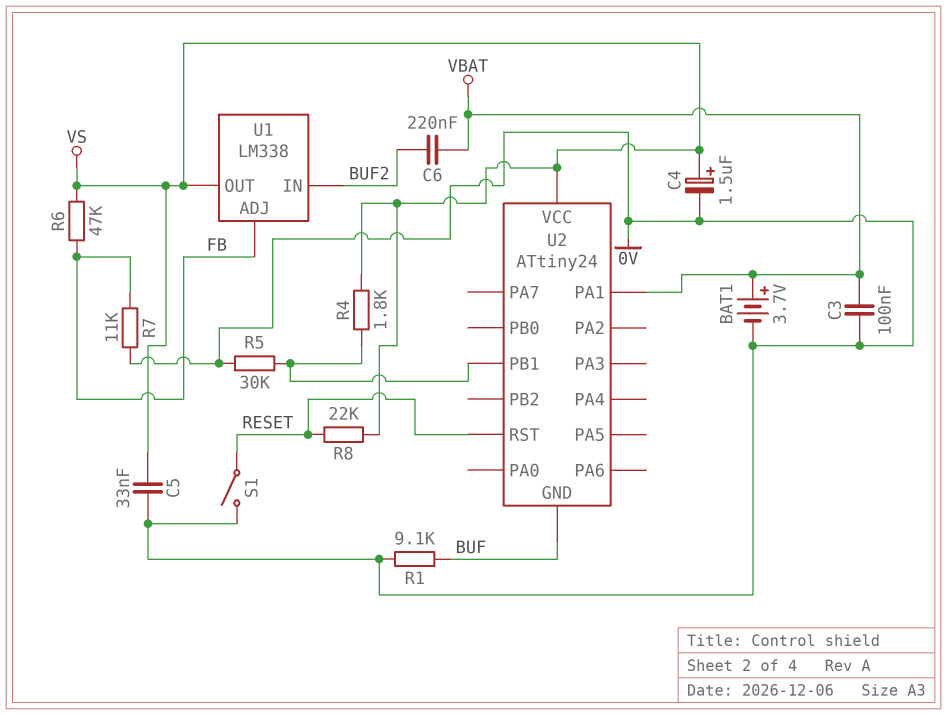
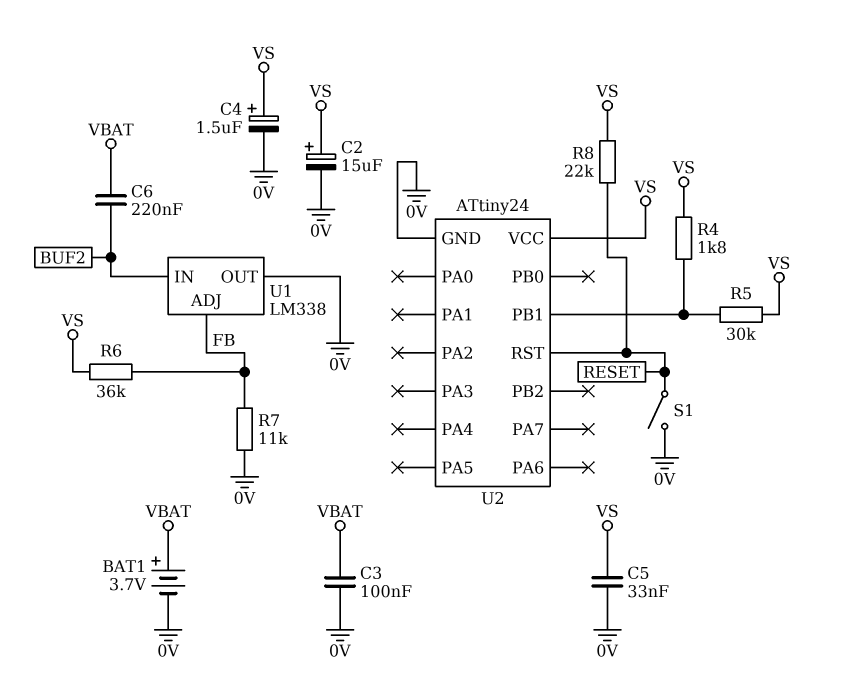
C2: none -> 15uF (plus VS, minus 0V)
R1: 9.1k (0V, BUF) -> none
R5: 30k (0V, U2/PB1) -> 30k (U2/PB1, VS)
R6: 47k (FB, VS) -> 36k (FB, VS)
U1 pin OUT: VS -> 0V
U2 pin GND: BUF -> 0V
U2 pin PA1: VBAT -> none

